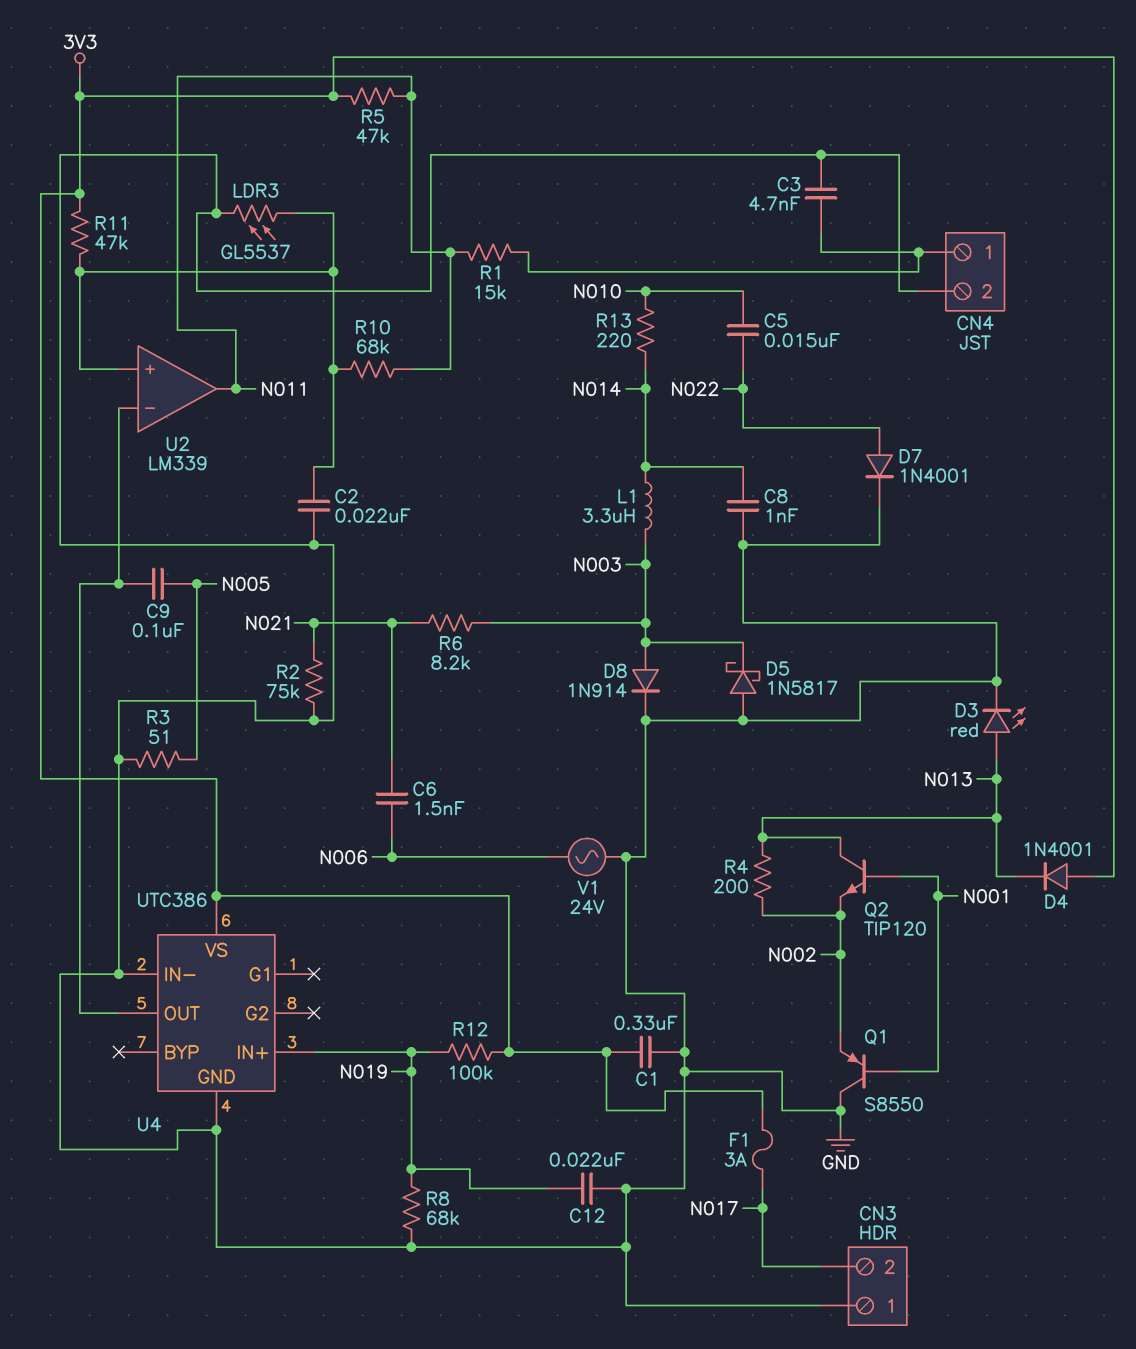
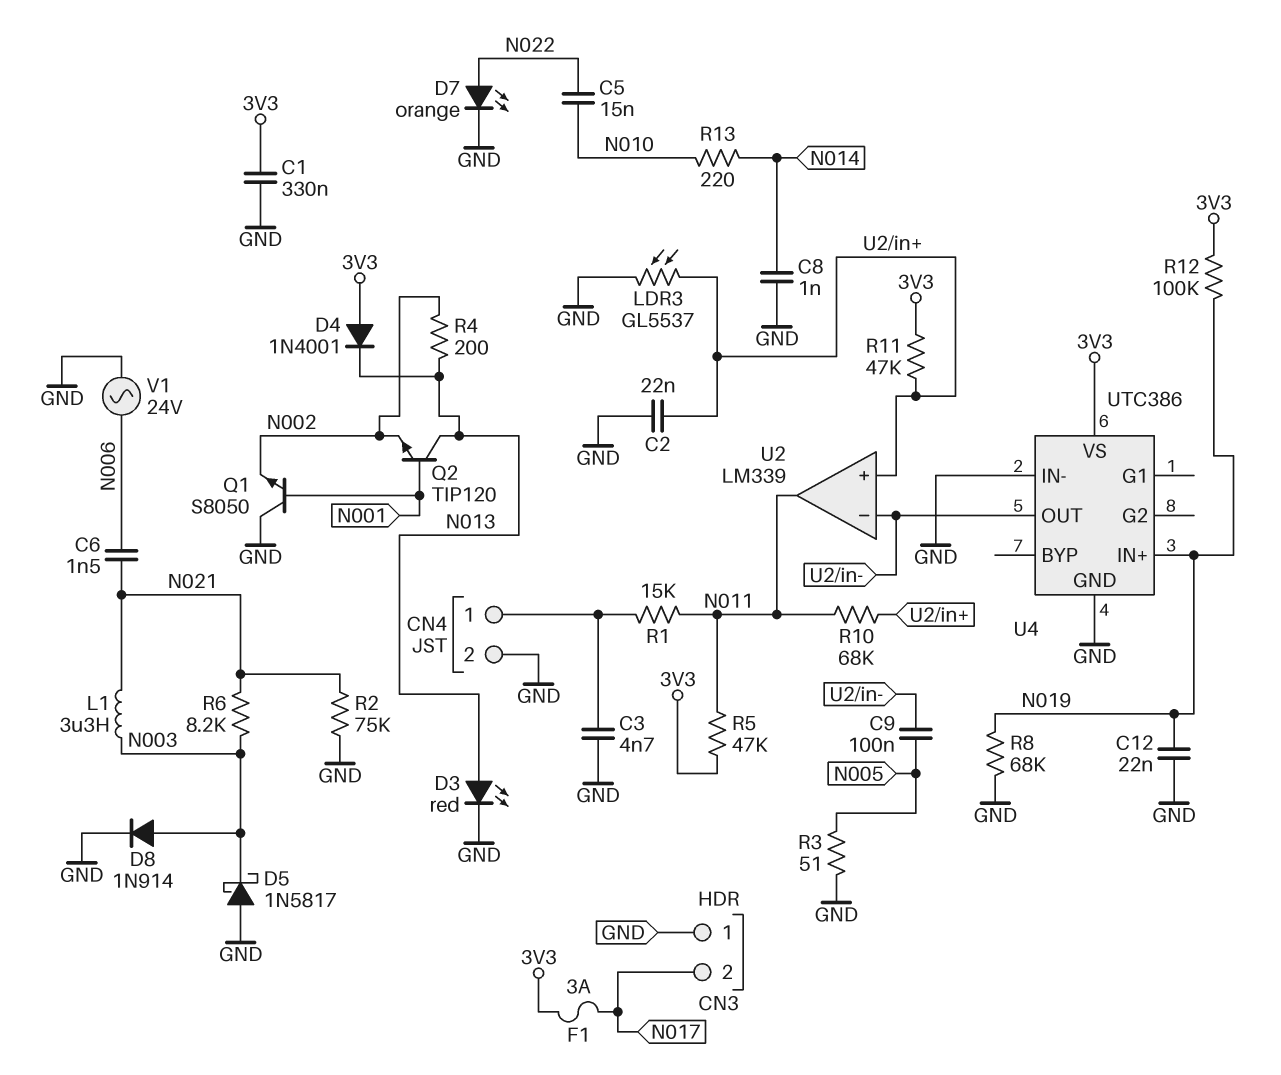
D7: diode 1N4001 (A N022, K GND) -> LED orange (A N022, K GND)
L1: 3.3uH (N003, N014) -> 3.3uH (N003, N021)
Q1: PNP S8550 (B N001, C GND, E N002) -> NPN S8050 (B N001, C GND, E N002)

